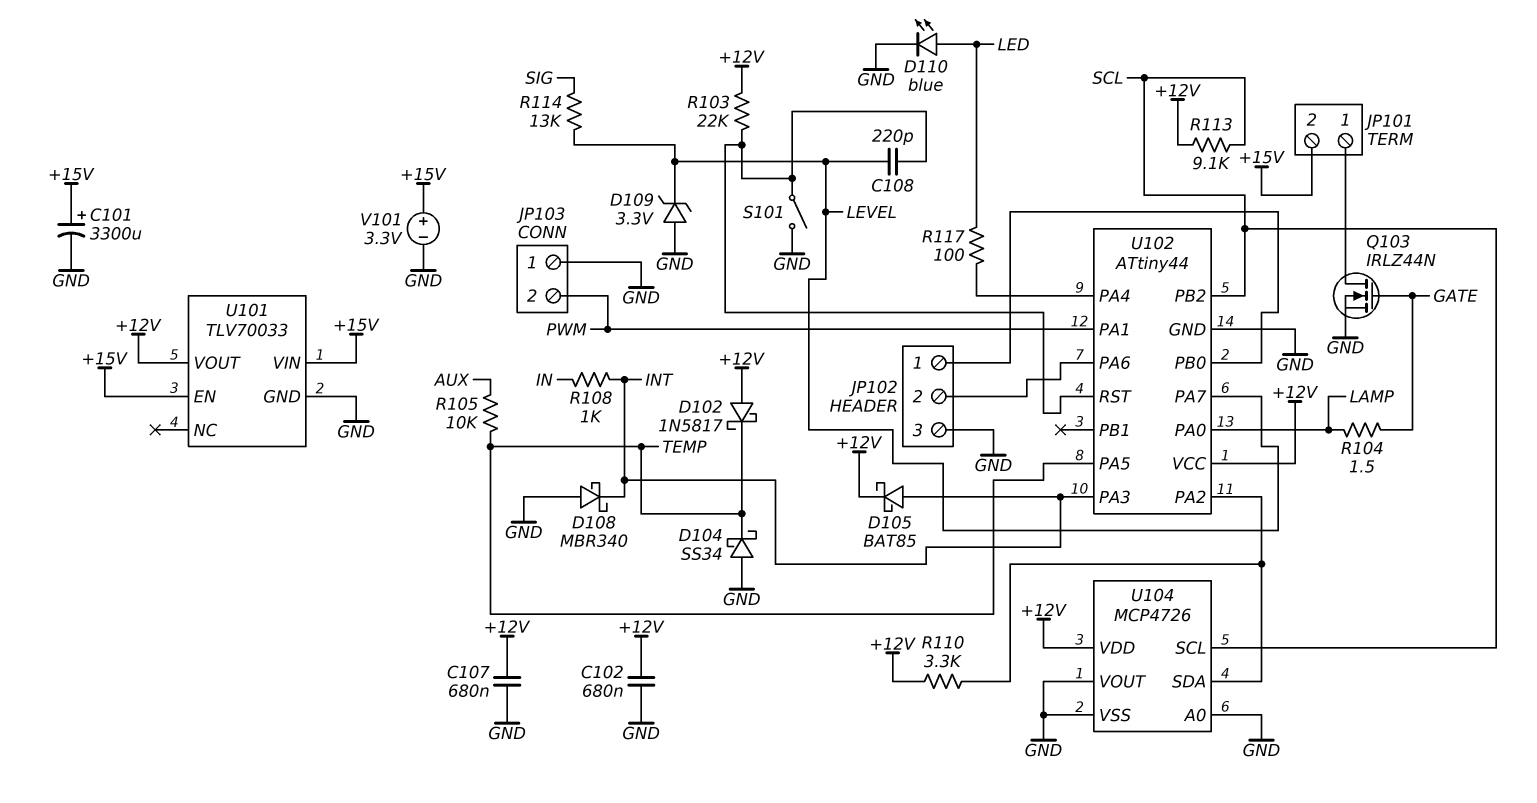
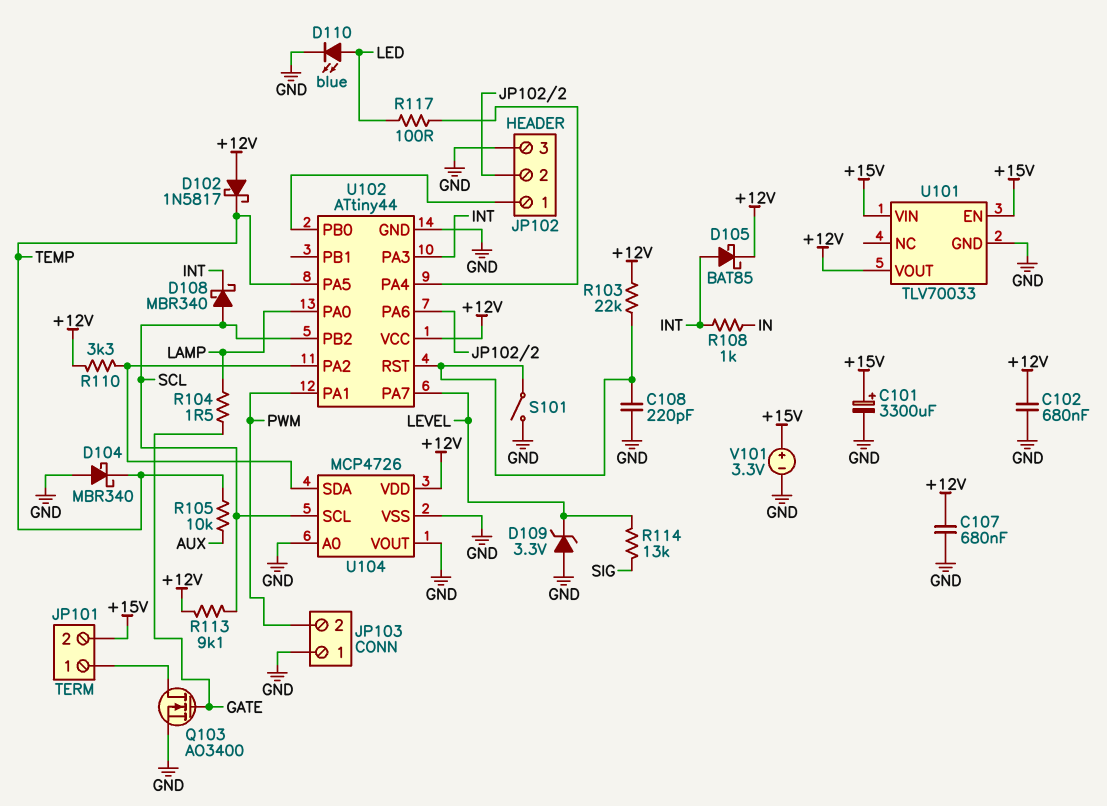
C108: 220pF (LEVEL, U102/RST) -> 220pF (GND, U102/RST)
D104: schottky SS34 (A GND, K TEMP) -> schottky MBR340 (A GND, K TEMP)
D108: schottky MBR340 (A GND, K INT) -> schottky MBR340 (A SCL, K INT)
Q103: NMOS IRLZ44N (G GATE, D JP101/1, S GND) -> NMOS AO3400 (G GATE, D JP101/1, S GND)

